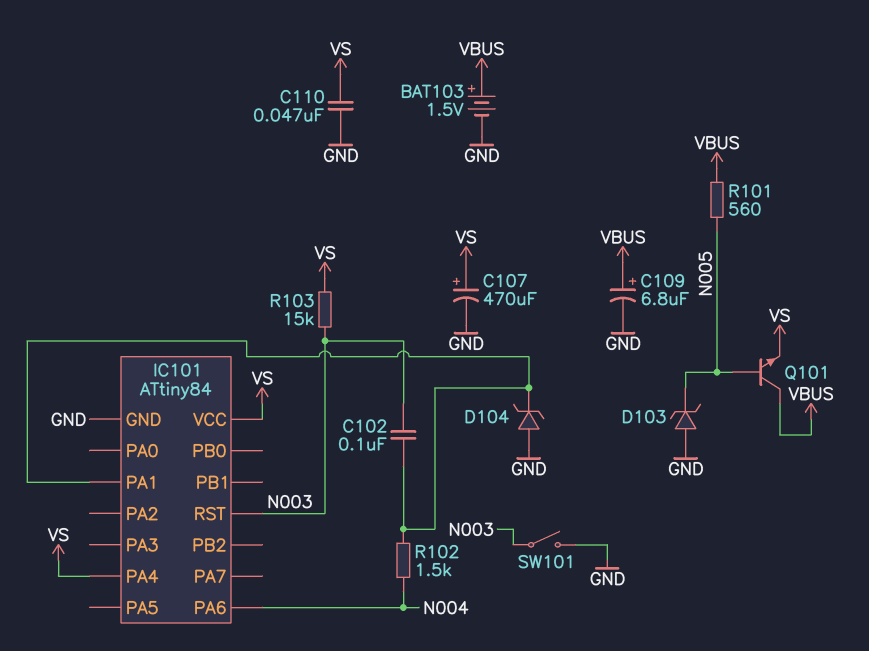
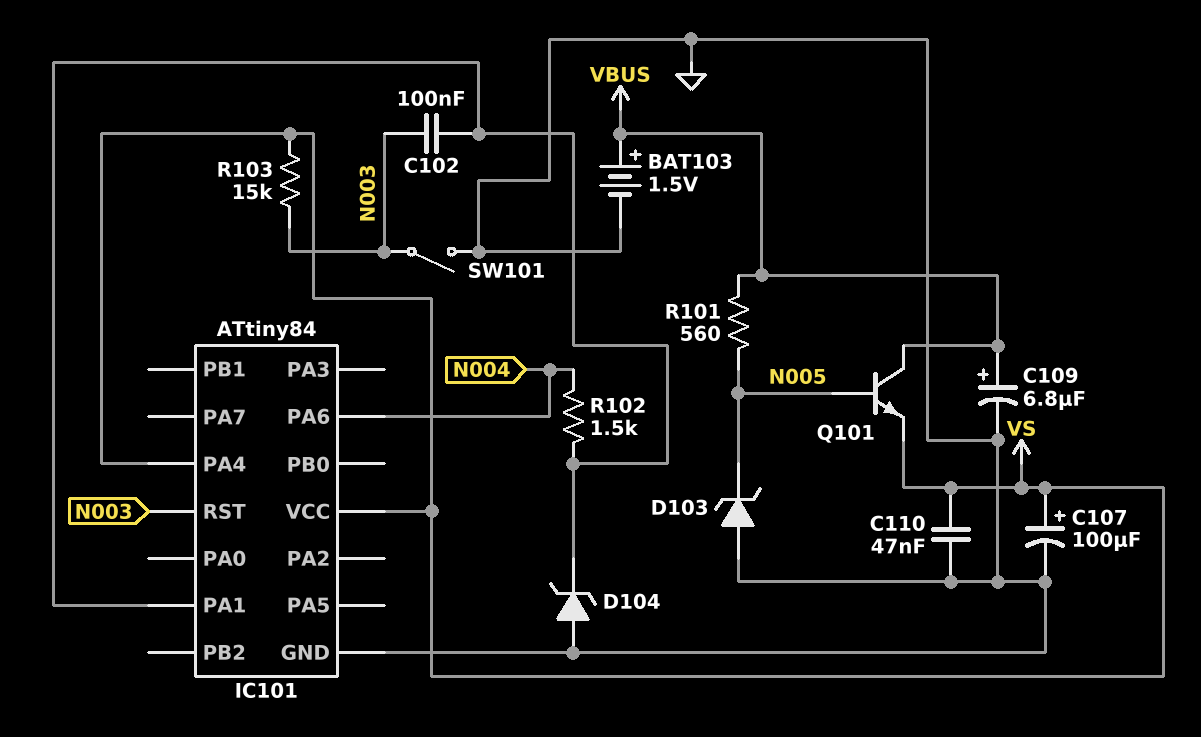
C107: 470uF (plus VS, minus GND) -> 100uF (plus VS, minus GND)

